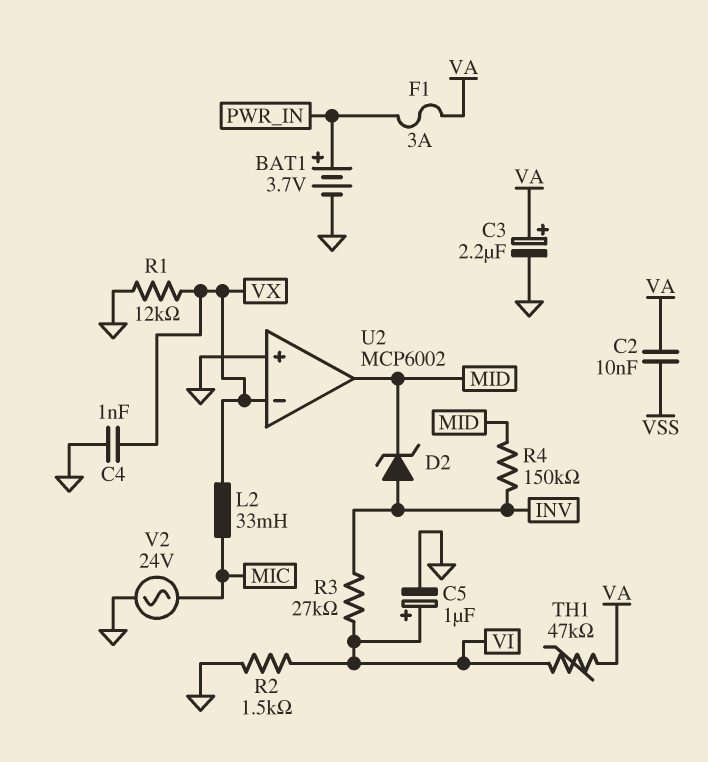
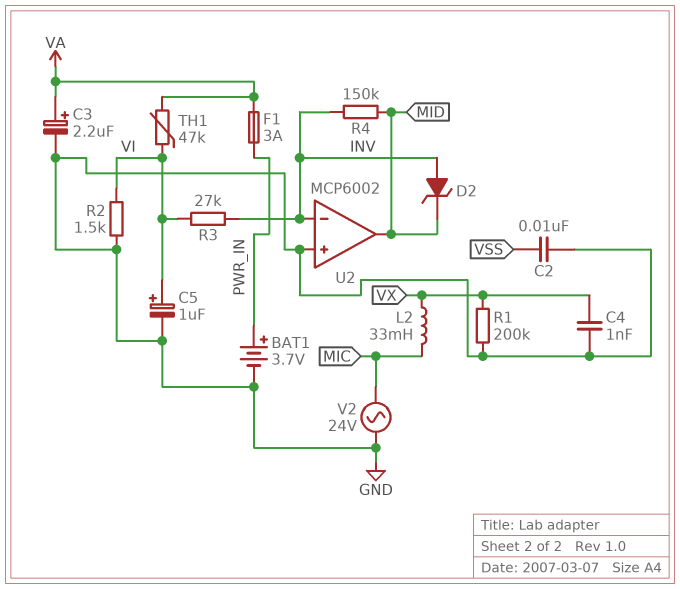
C2: 10nF (VA, VSS) -> 10nF (GND, VSS)
R1: 12k (GND, VX) -> 200k (GND, VX)
U2 pin in-: VX -> INV

